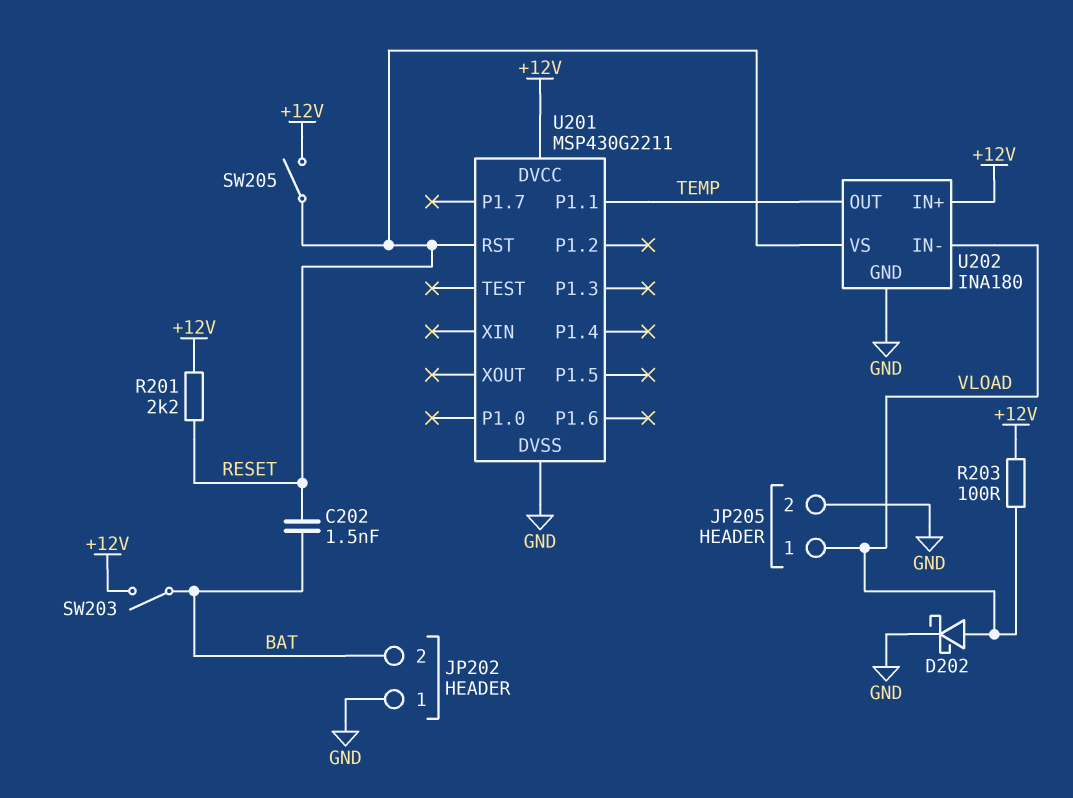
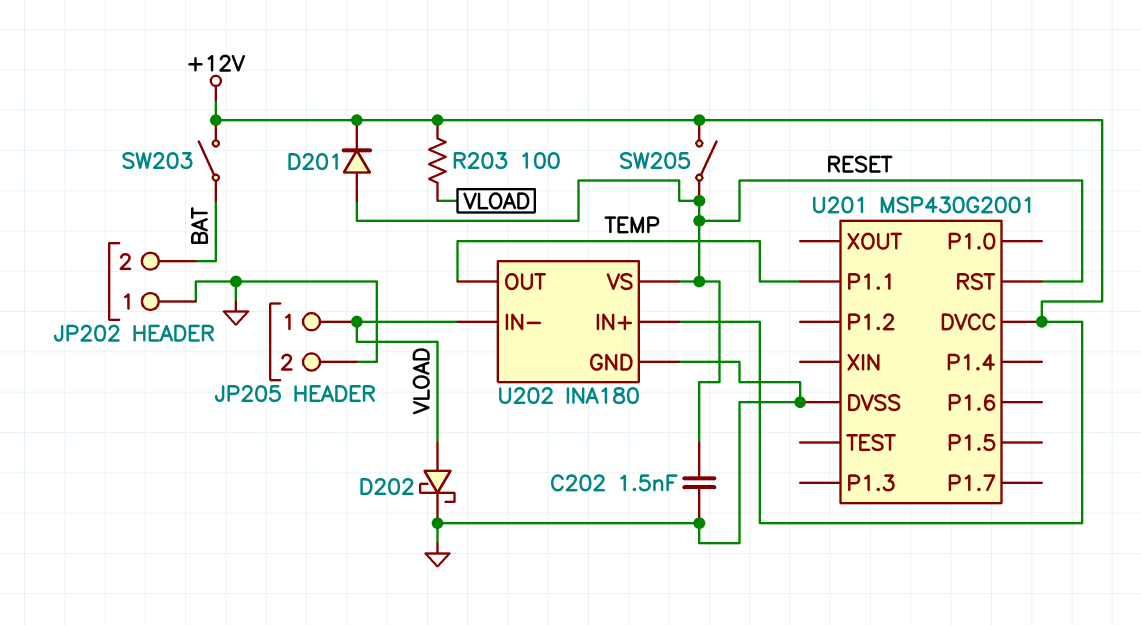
C202: 1.5nF (BAT, RESET) -> 1.5nF (GND, RESET)
D201: none -> diode (A RESET, K +12V)
R201: 2.2k (+12V, RESET) -> none
U201: MSP430G2211 -> MSP430G2001

